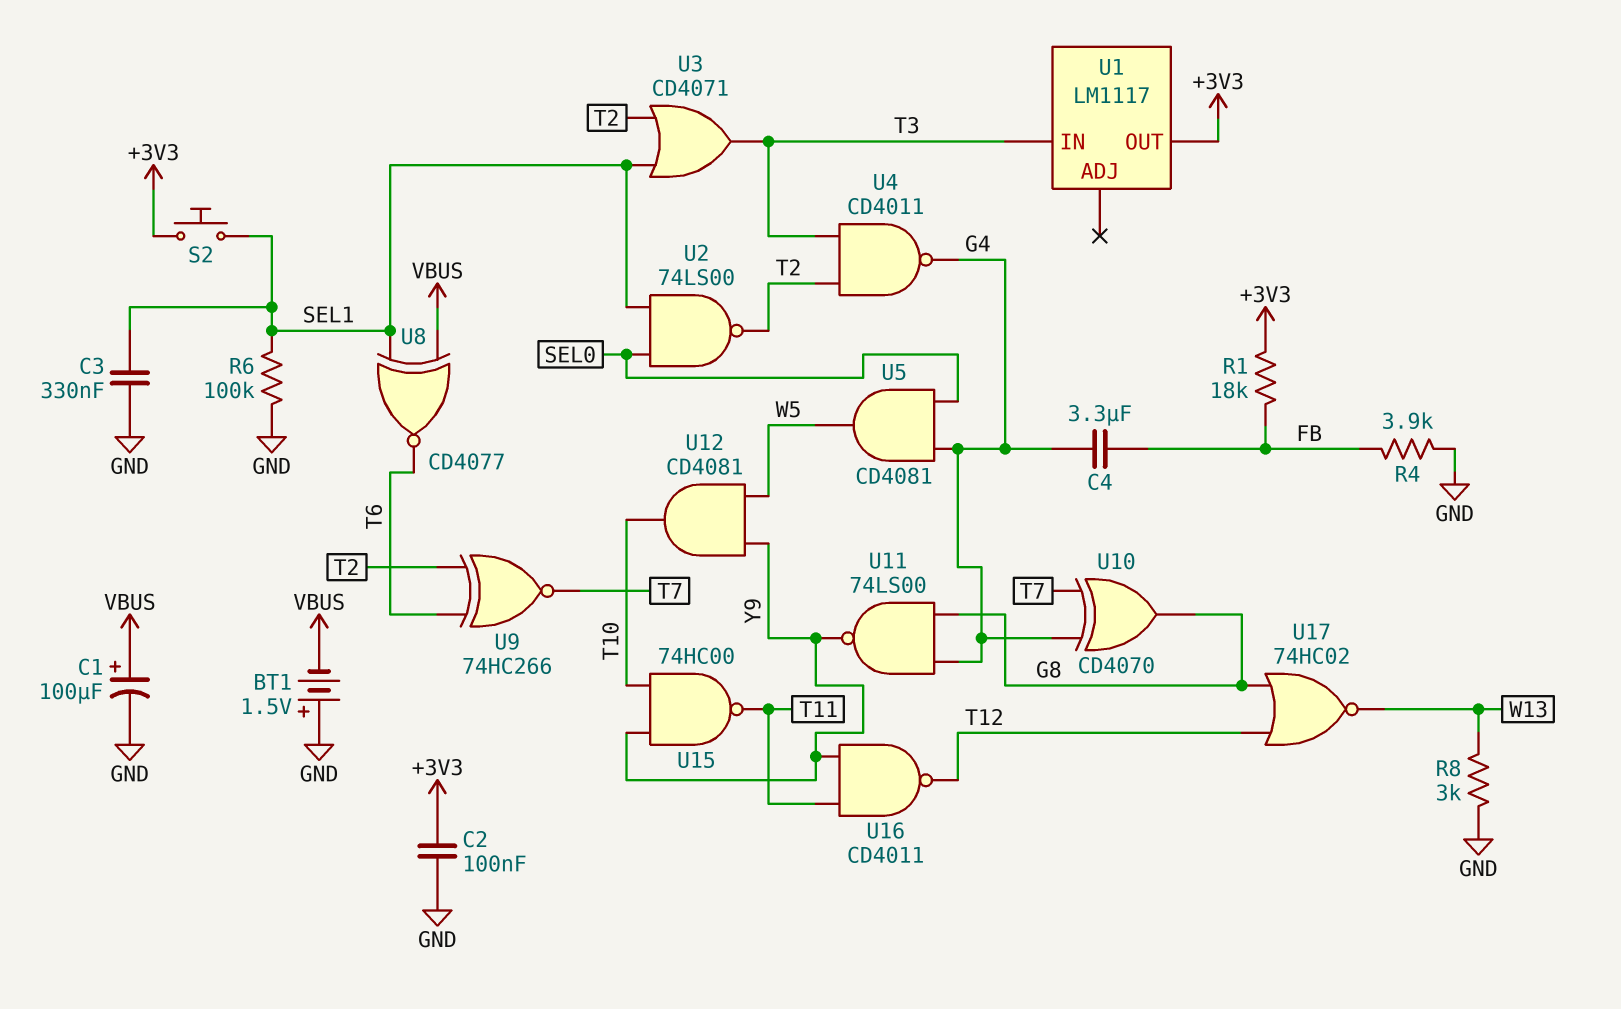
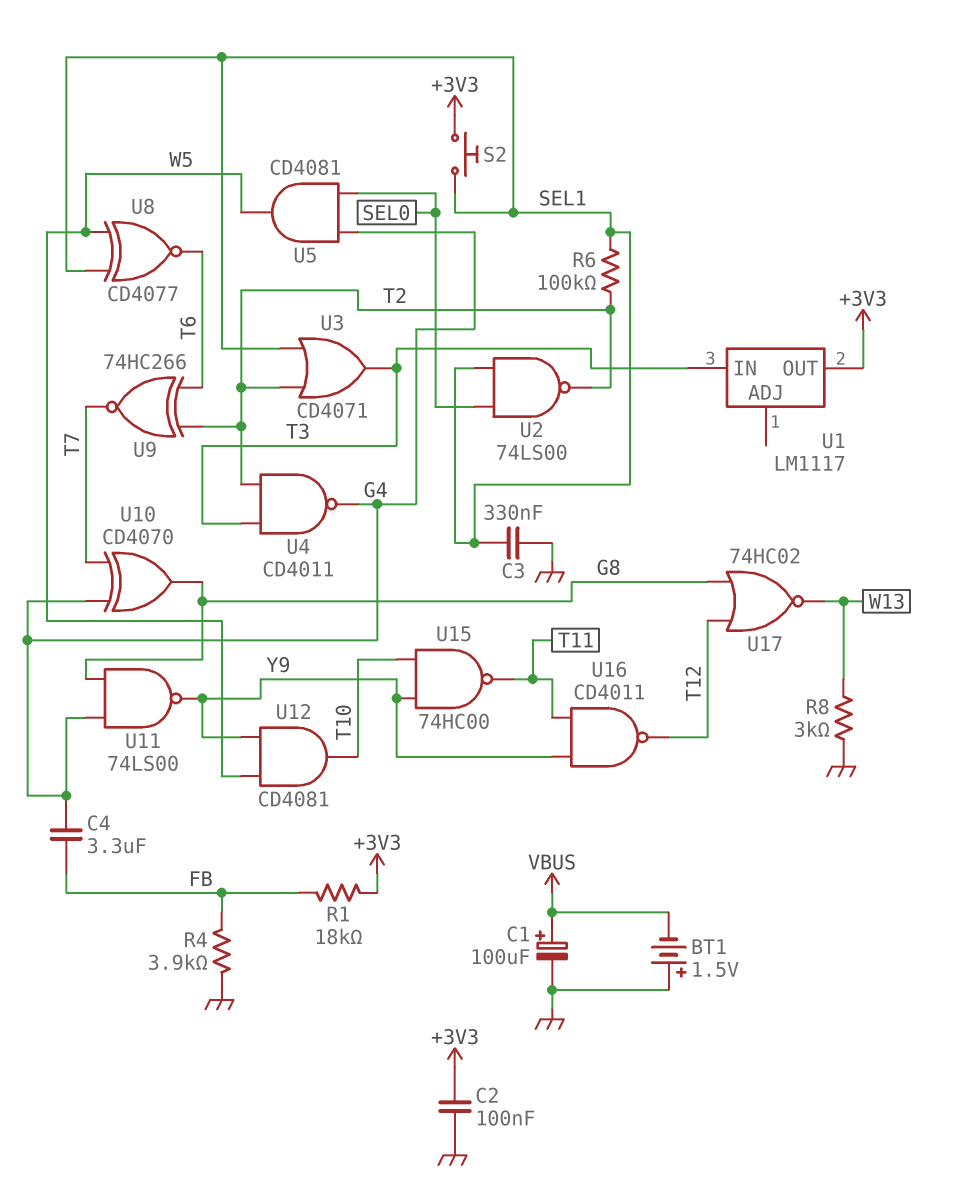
R6: 100k (GND, SEL1) -> 100k (SEL1, T2)
U8: XNOR CD4077 (in SEL1, in VBUS, out T6) -> XNOR CD4077 (in SEL1, in W5, out T6)

